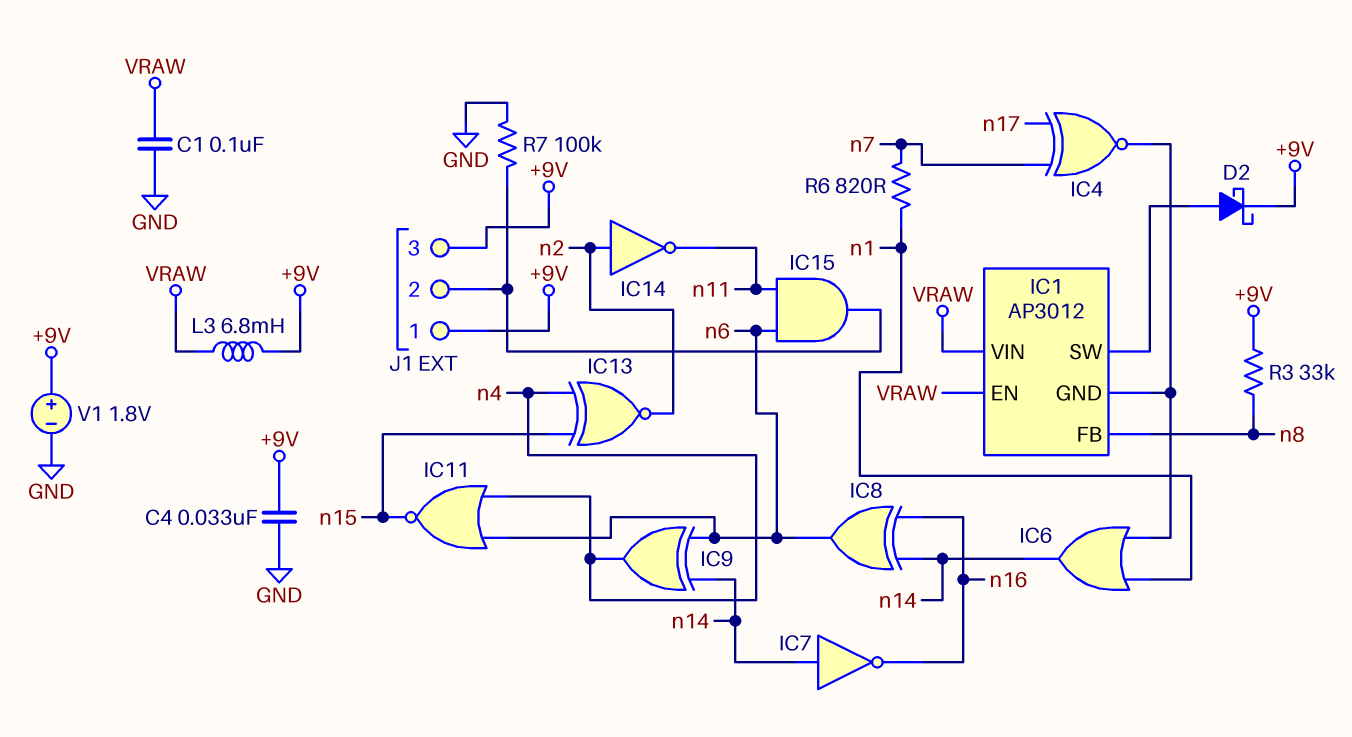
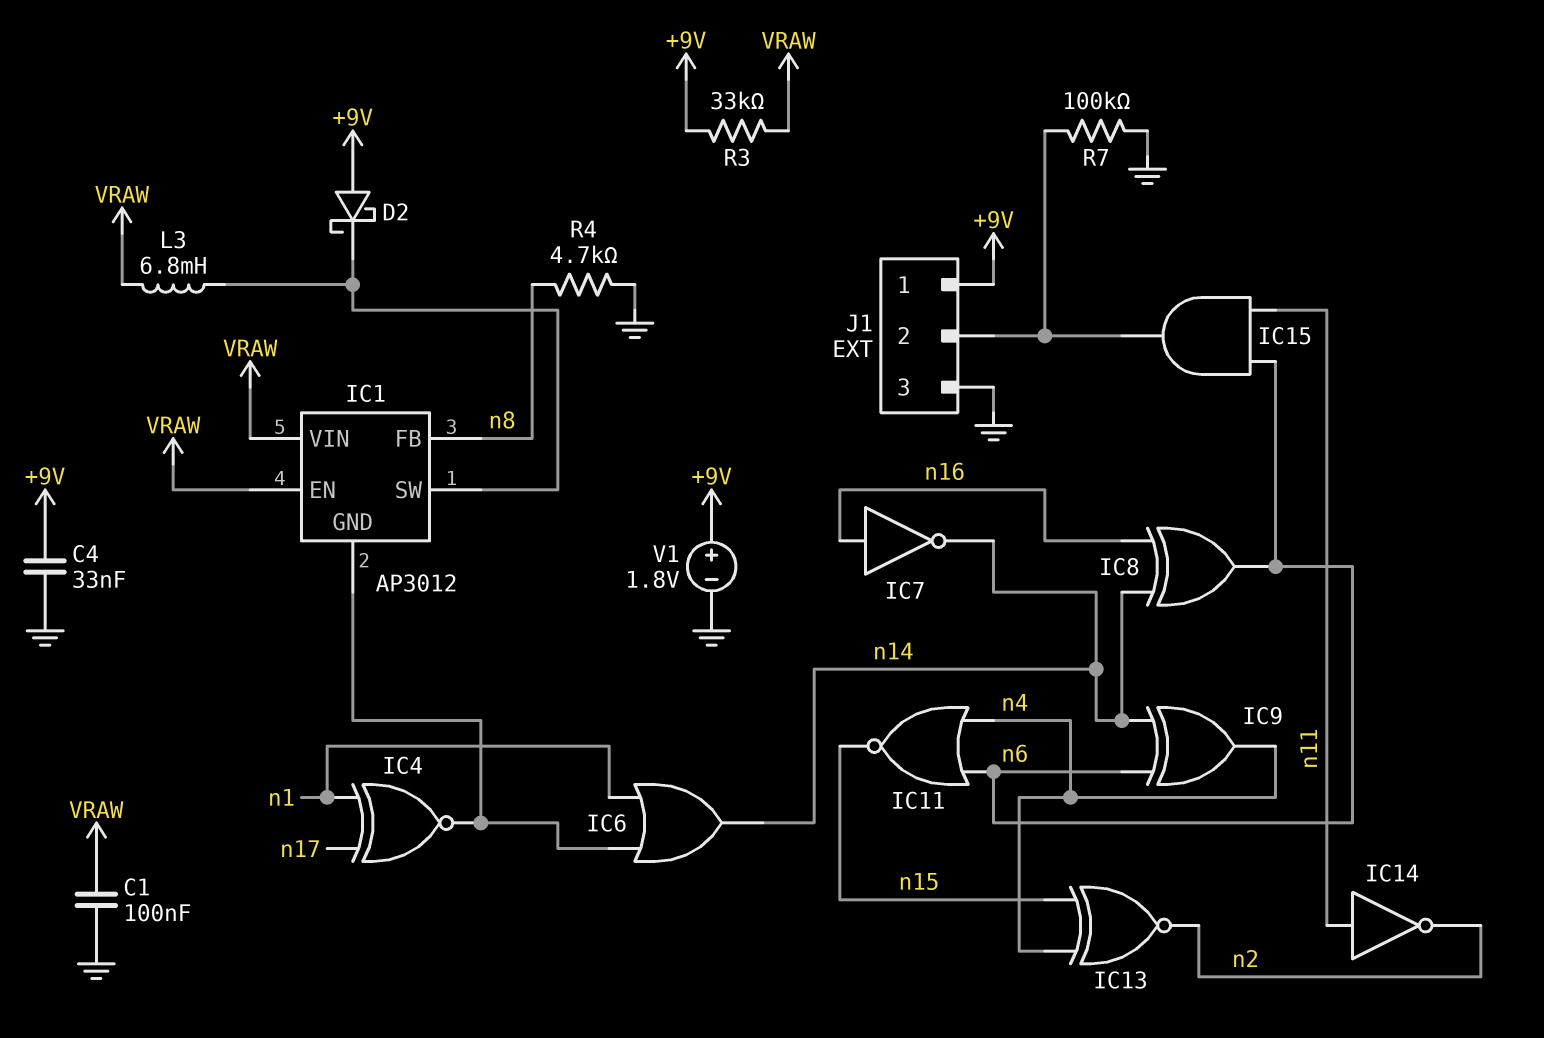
D2: schottky (A IC1/SW, K +9V) -> schottky (A +9V, K IC1/SW)
IC4: XNOR (in n7, in n17, out IC1/GND) -> XNOR (in n1, in n17, out IC1/GND)
IC7: NOT (in n14, out n16) -> NOT (in n16, out n14)
IC14: NOT (in n2, out n11) -> NOT (in n11, out n2)
J1 pin 3: +9V -> GND
L3: 6.8mH (+9V, VRAW) -> 6.8mH (IC1/SW, VRAW)
R3: 33k (+9V, n8) -> 33k (+9V, VRAW)
R4: none -> 4.7k (GND, n8)
R6: 820 (n1, n7) -> none

